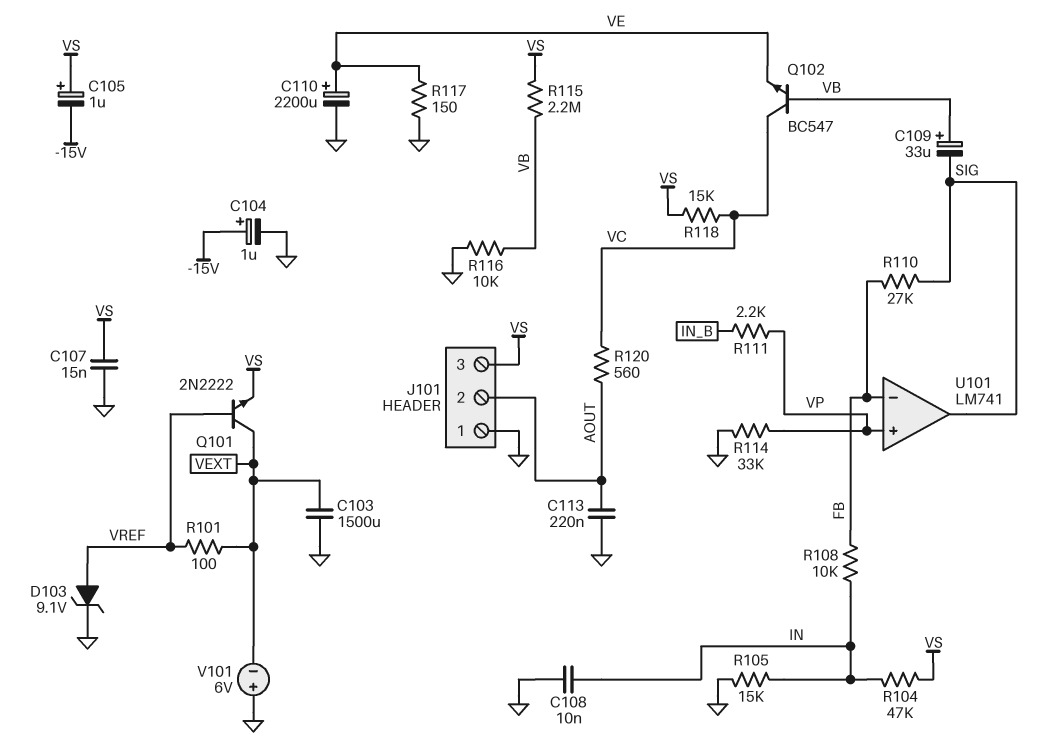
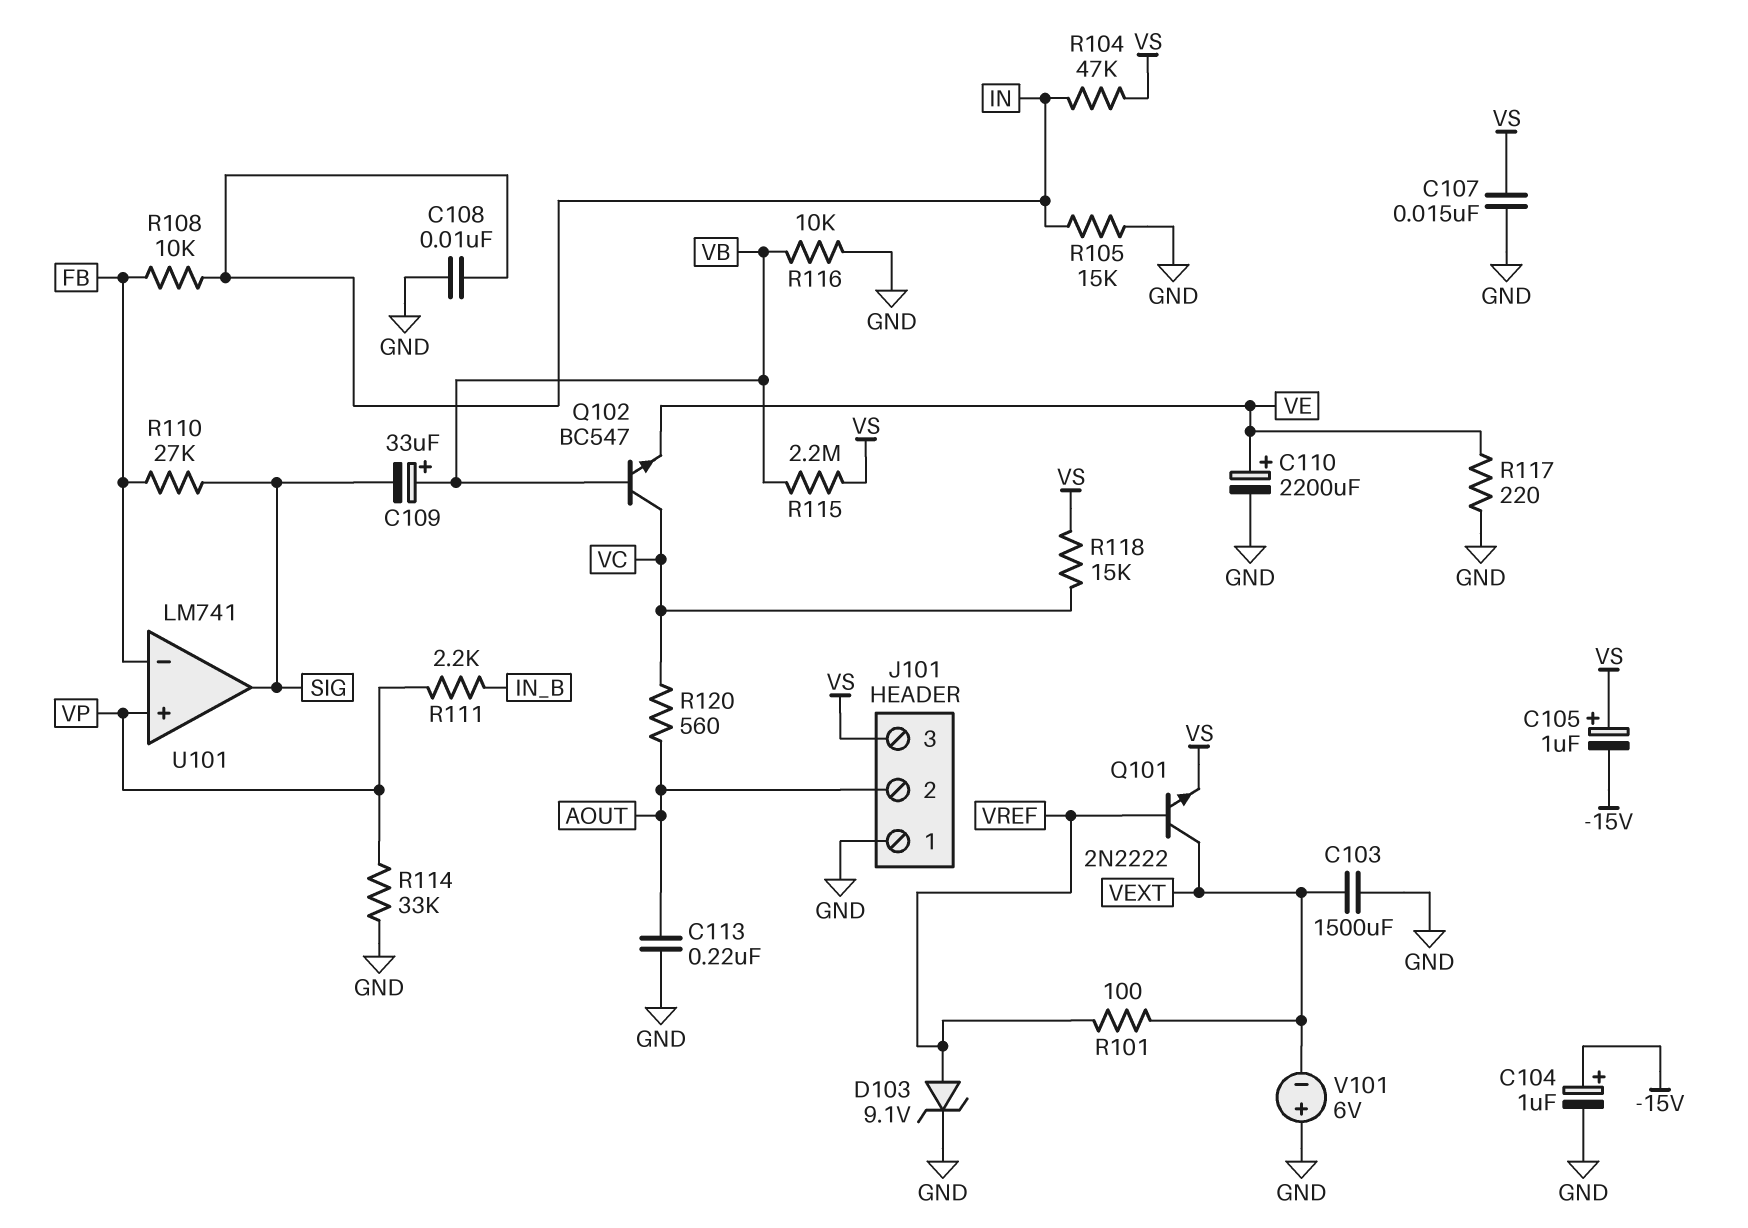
R117: 150 (GND, VE) -> 220 (GND, VE)

